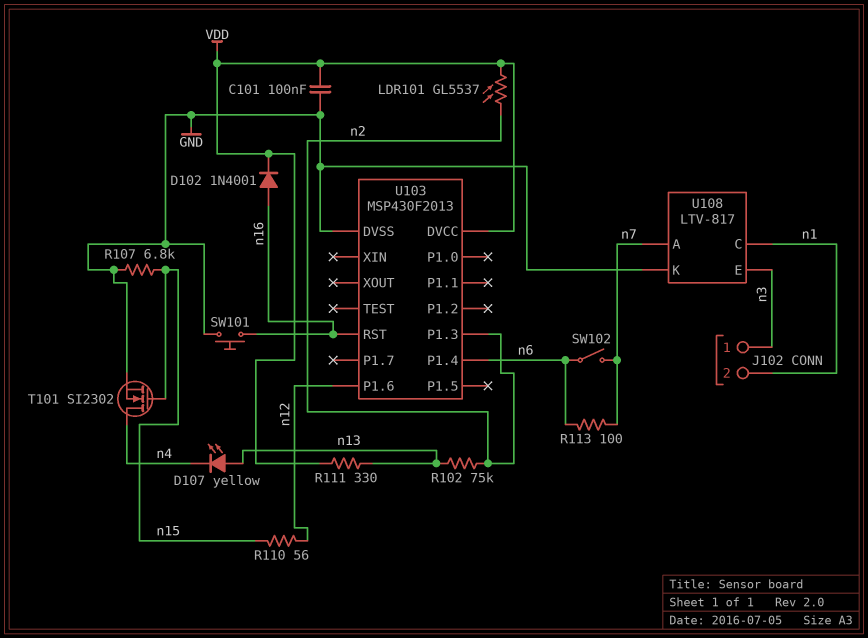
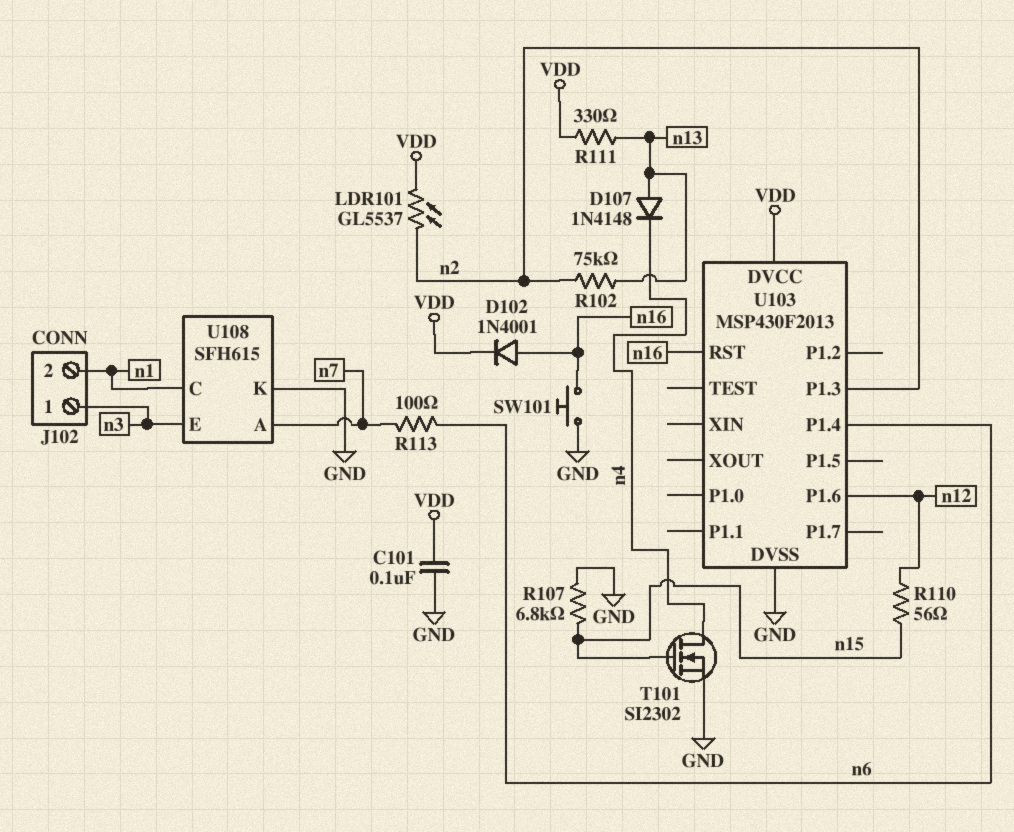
D107: LED yellow (A n13, K n4) -> diode 1N4148 (A n13, K n4)
SW102: switch (n6, n7) -> none
U108: LTV-817 -> SFH615

